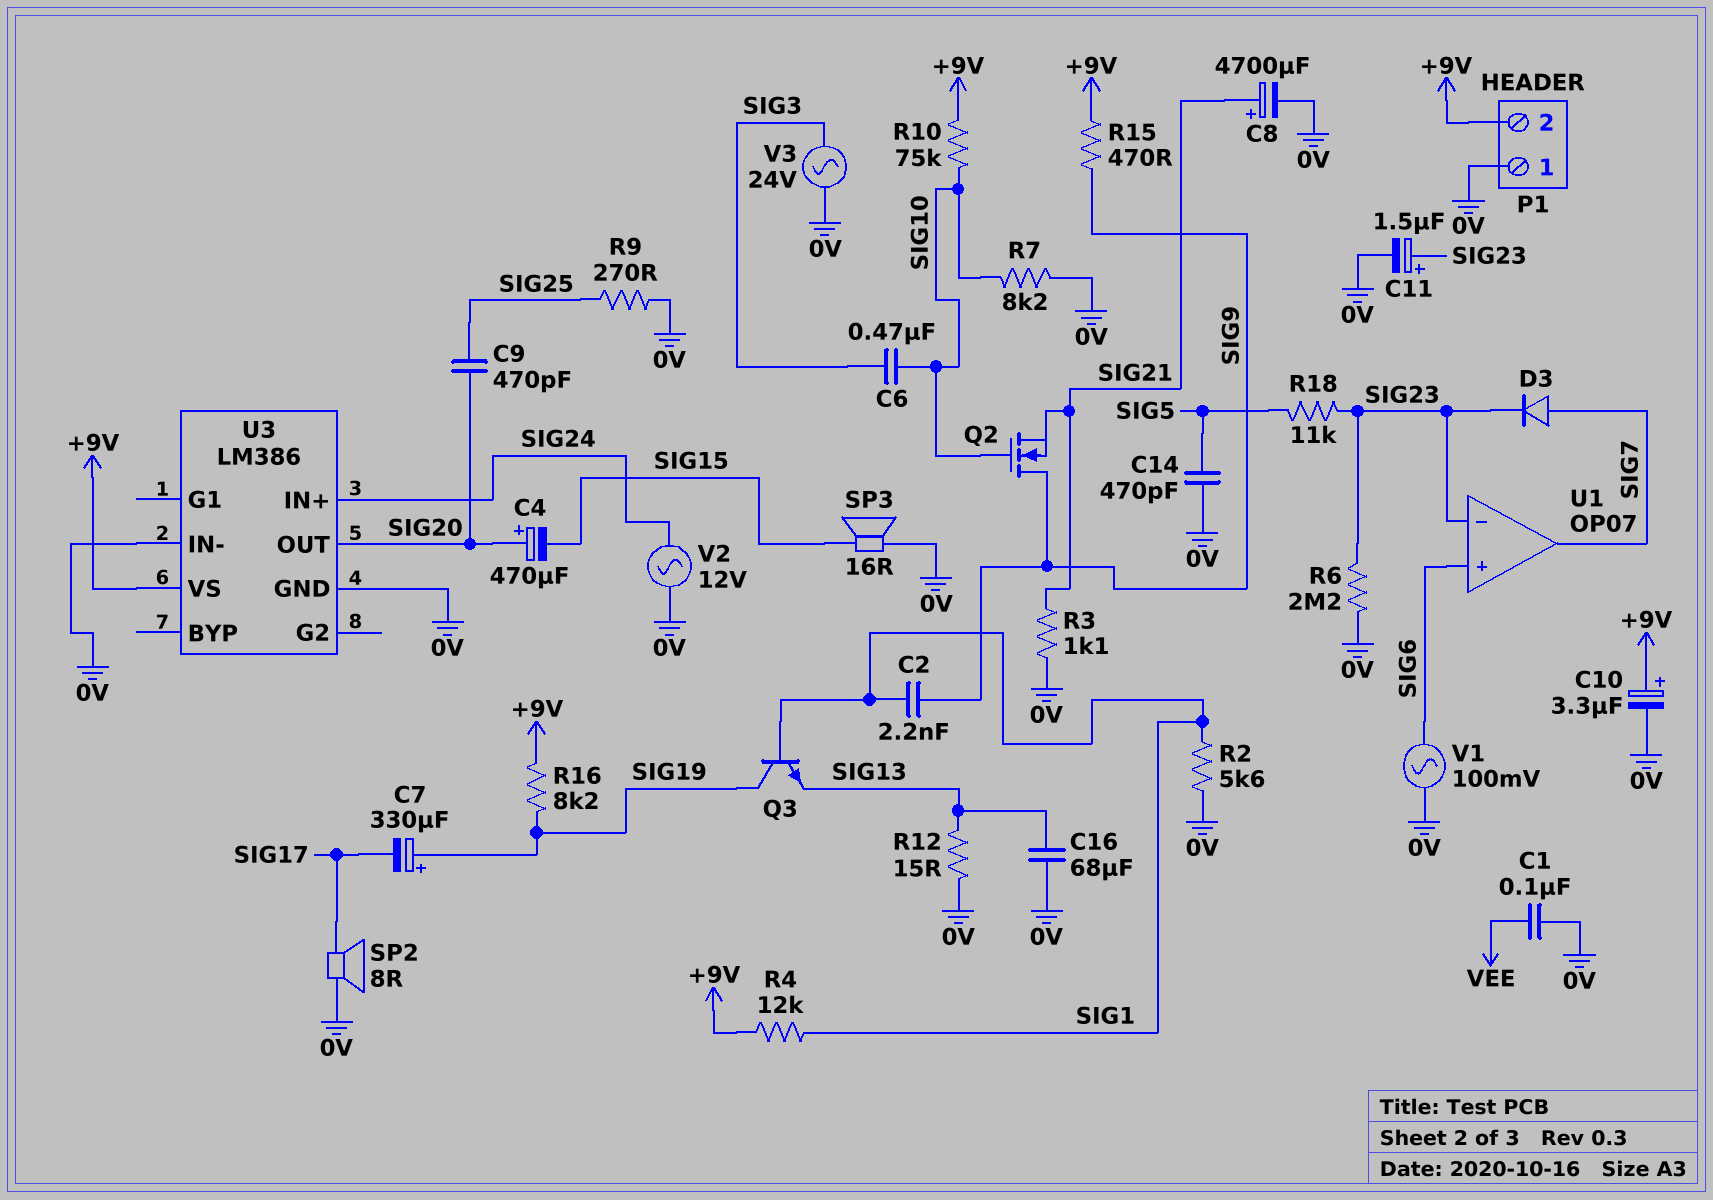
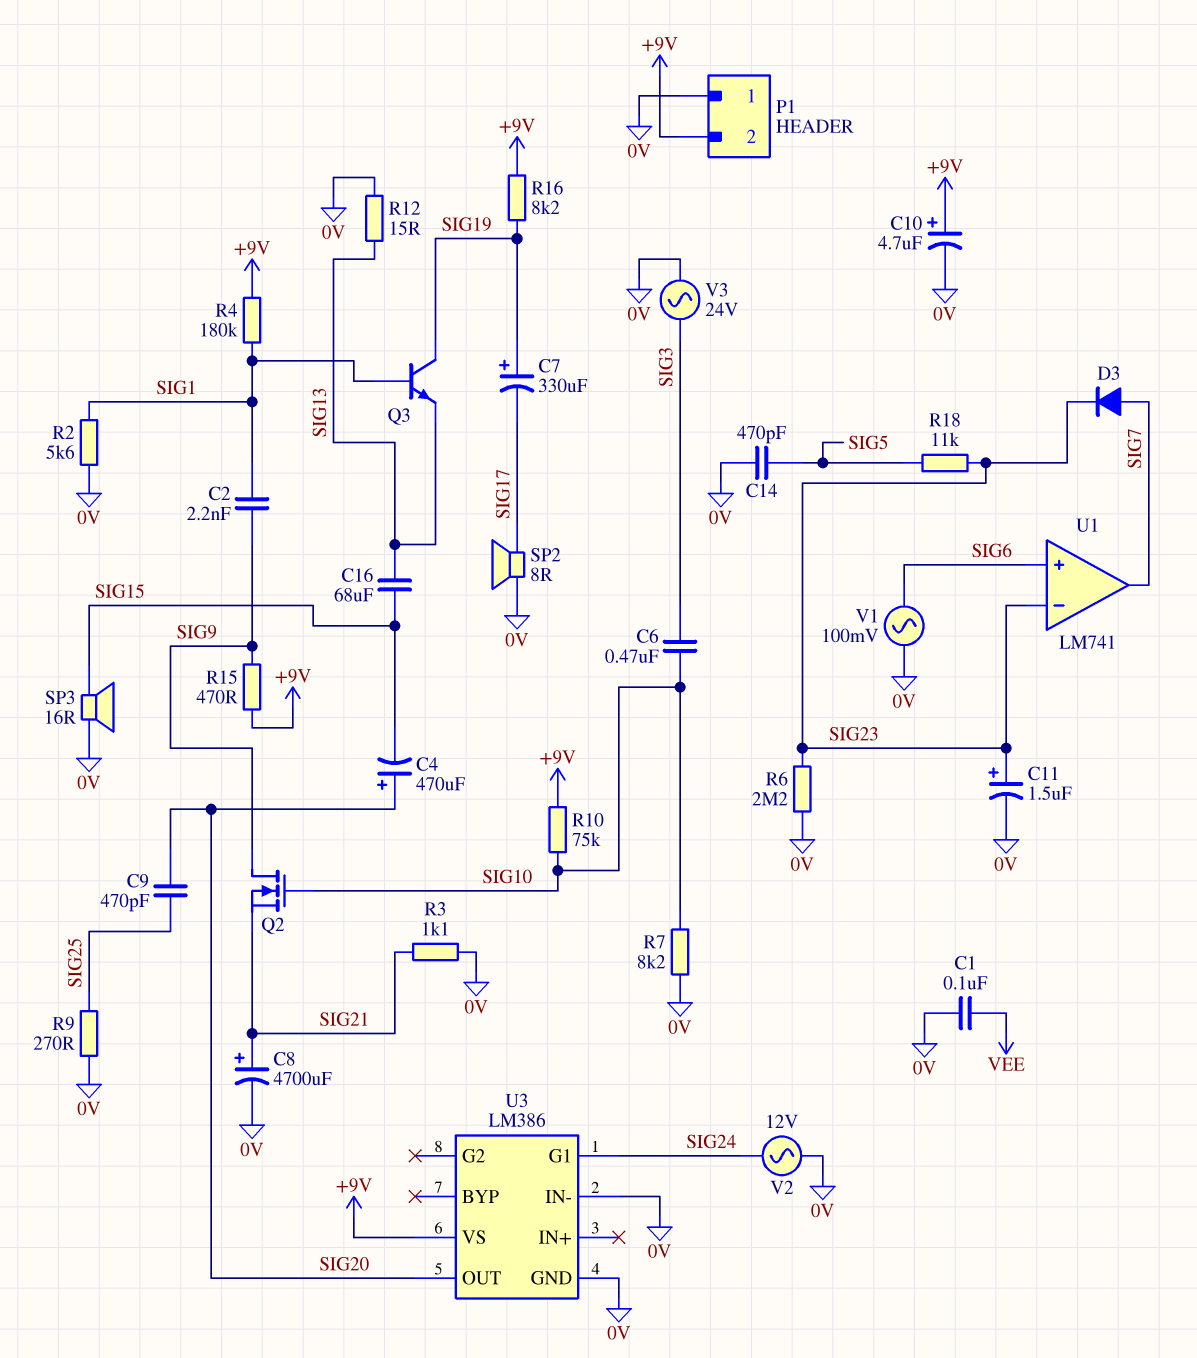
C10: 3.3uF (plus +9V, minus 0V) -> 4.7uF (plus +9V, minus 0V)
C16: 68uF (0V, SIG13) -> 68uF (SIG13, SIG15)
R4: 12k (+9V, SIG1) -> 180k (+9V, SIG1)
U1: OP07 -> LM741
U3 pin G1: none -> SIG24
U3 pin IN+: SIG24 -> none

